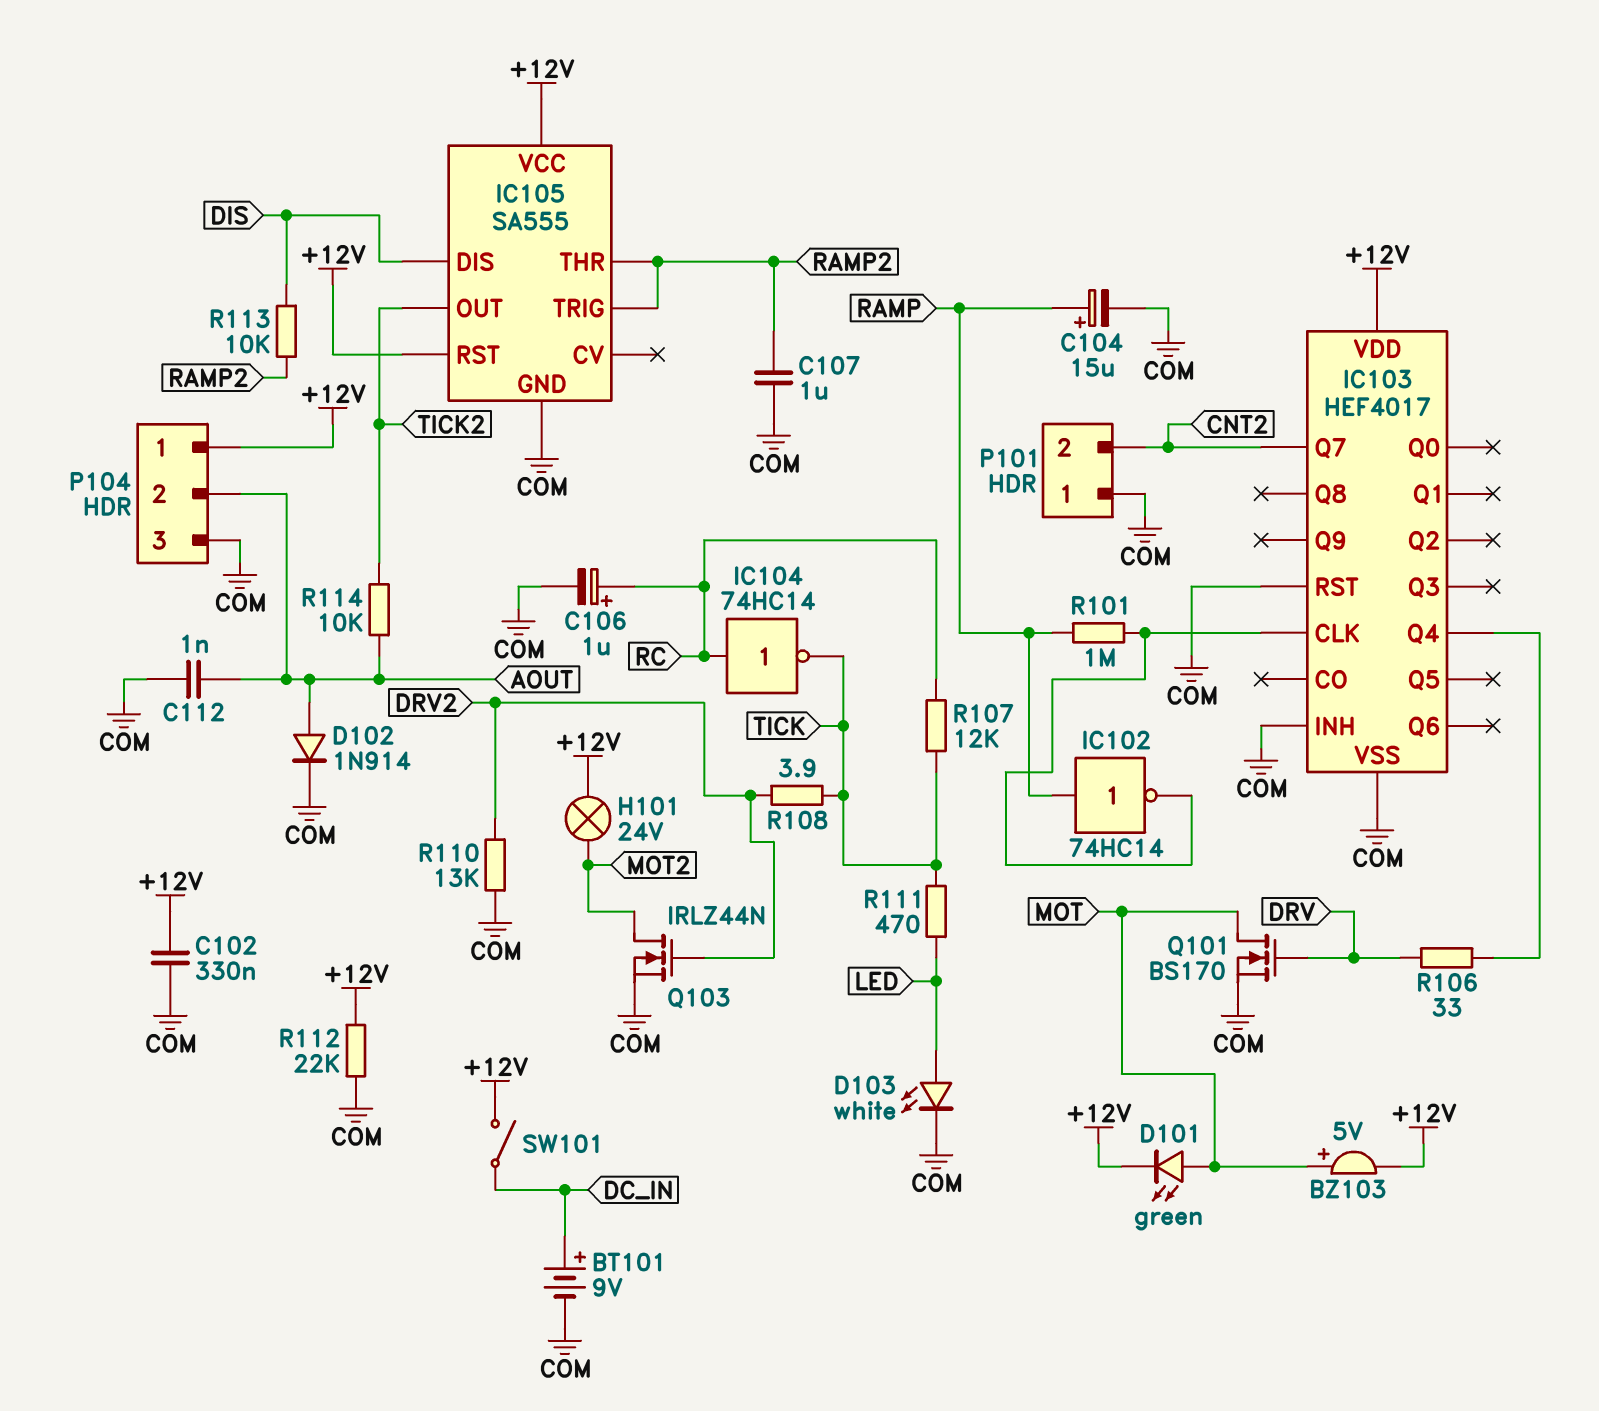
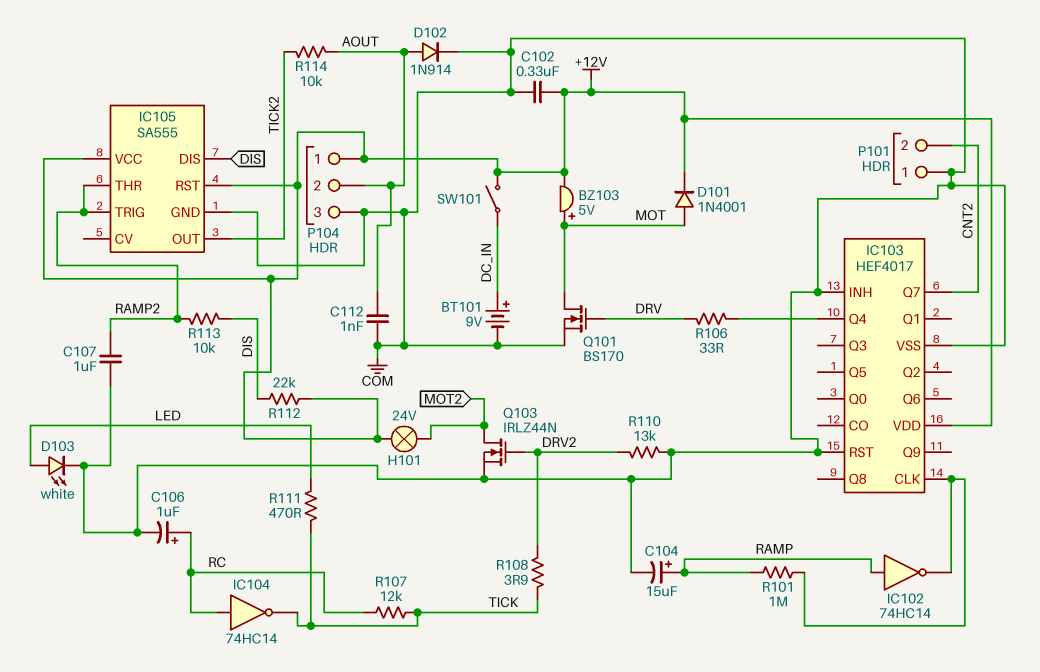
D101: LED green (A MOT, K +12V) -> diode 1N4001 (A MOT, K +12V)
R112: 22k (+12V, COM) -> 22k (+12V, DIS)

